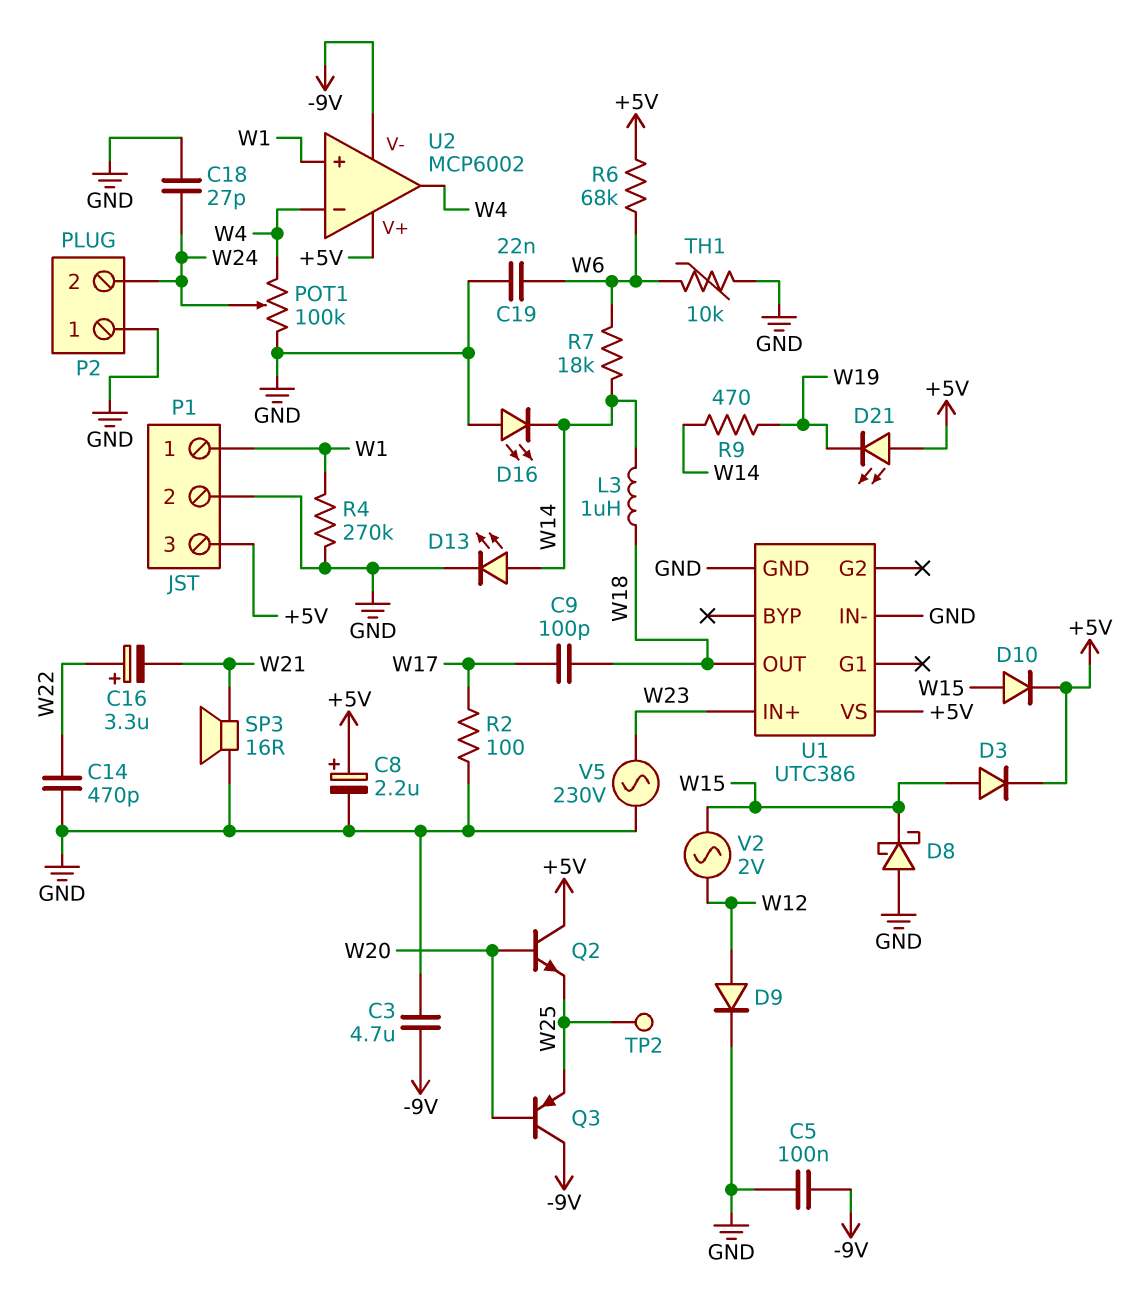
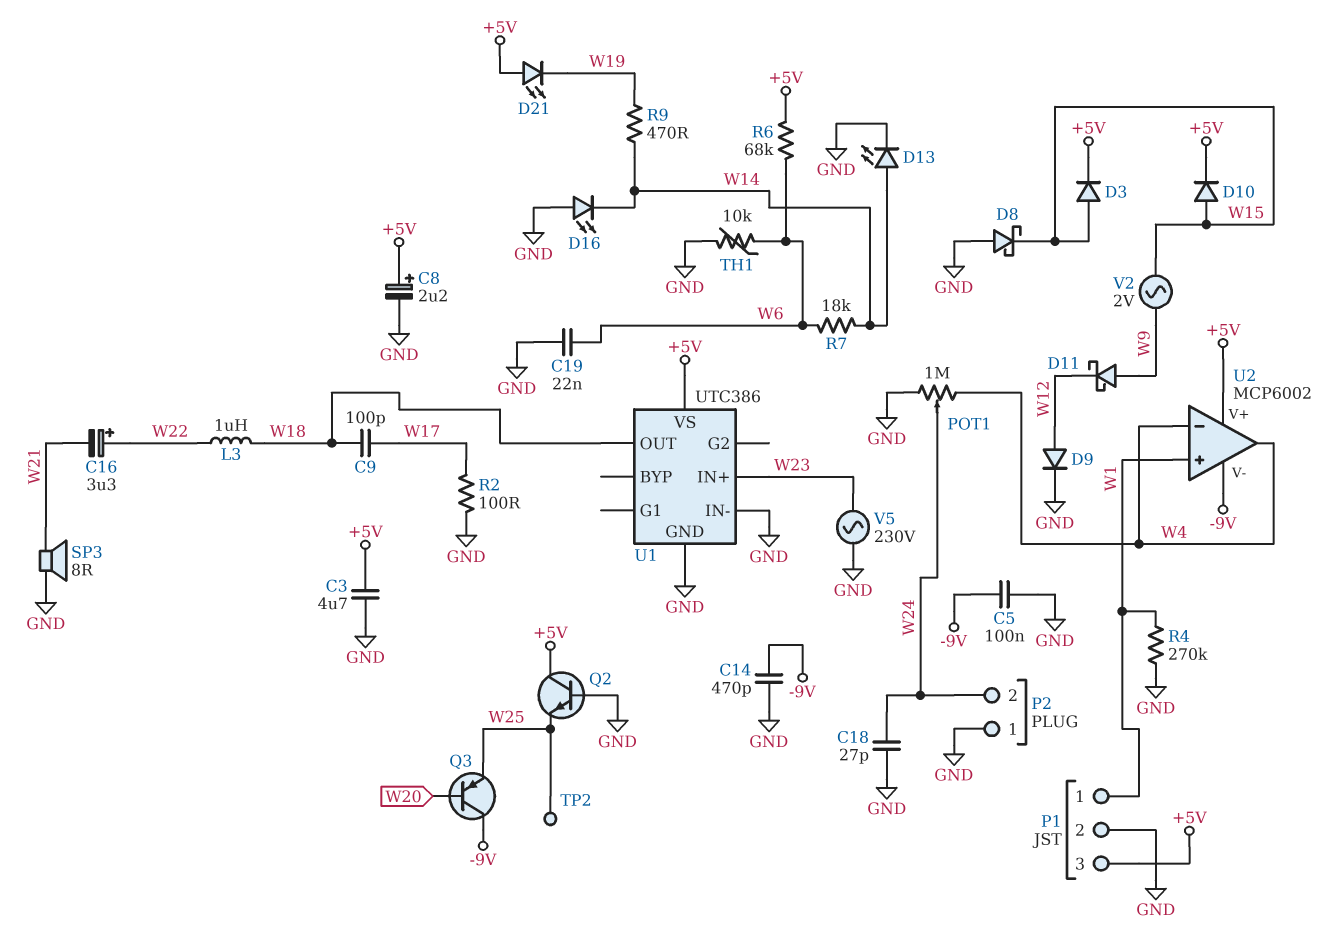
C3: 4.7uF (-9V, GND) -> 4.7uF (+5V, GND)
C14: 470pF (GND, W22) -> 470pF (-9V, GND)
D11: none -> schottky (A W9, K W12)
L3: 1uH (W14, W18) -> 1uH (W18, W22)
POT1: 100k (GND, W4, wiper W24) -> 1M (GND, W4, wiper W24)
Q2: NPN (B W20, C +5V, E W25) -> NPN (B GND, C +5V, E W25)
SP3: speaker 16R (GND, W21) -> speaker 8R (GND, W21)
V2: AC 2V (W12, W15) -> AC 2V (W9, W15)

